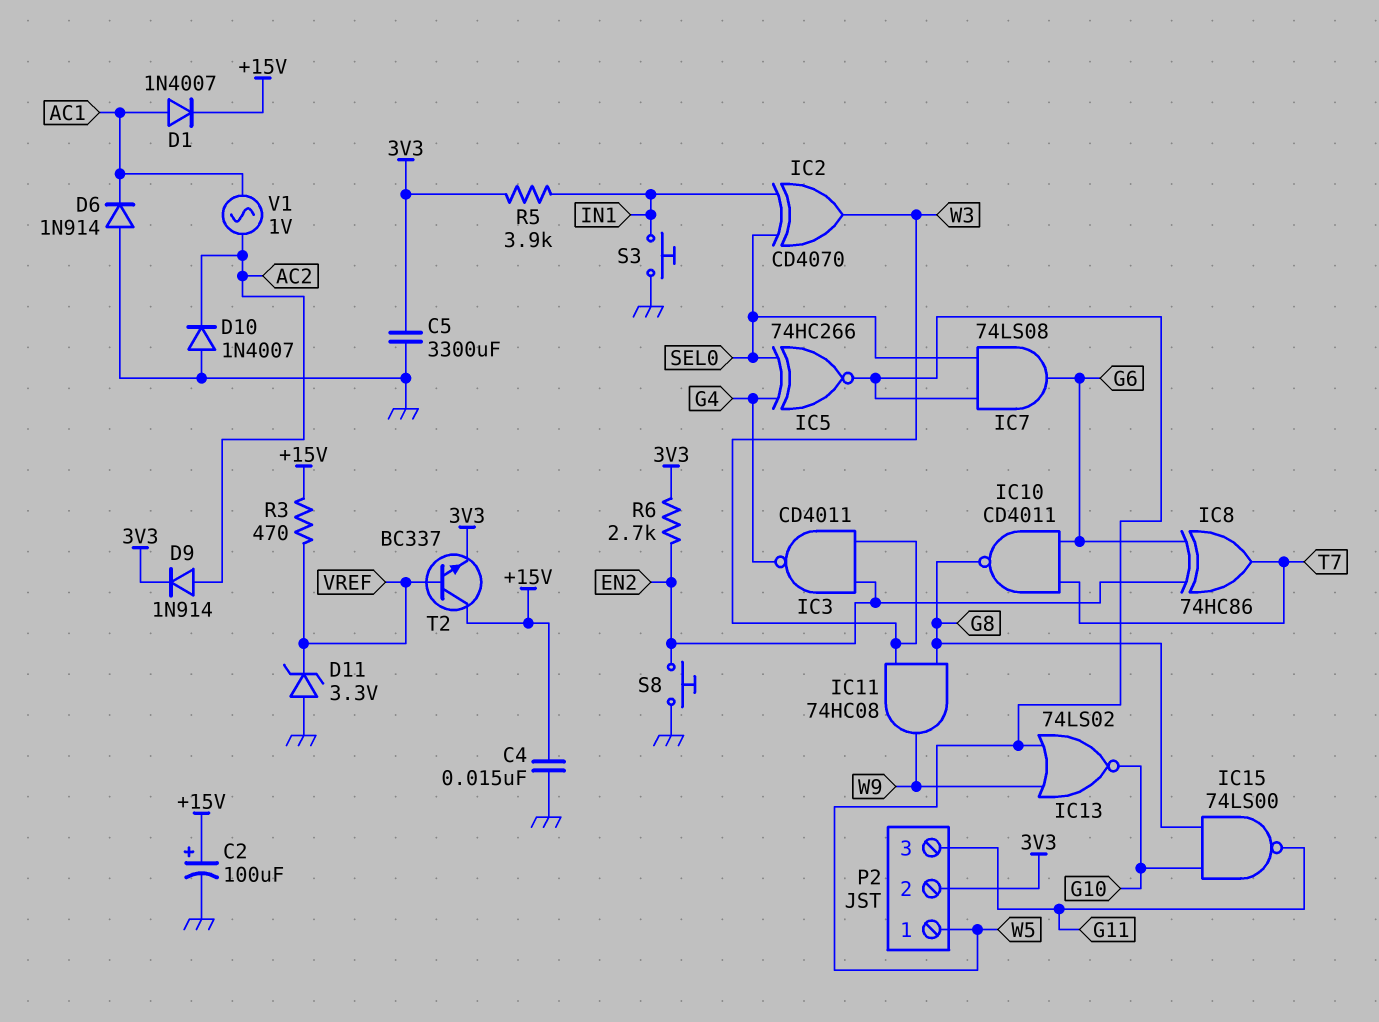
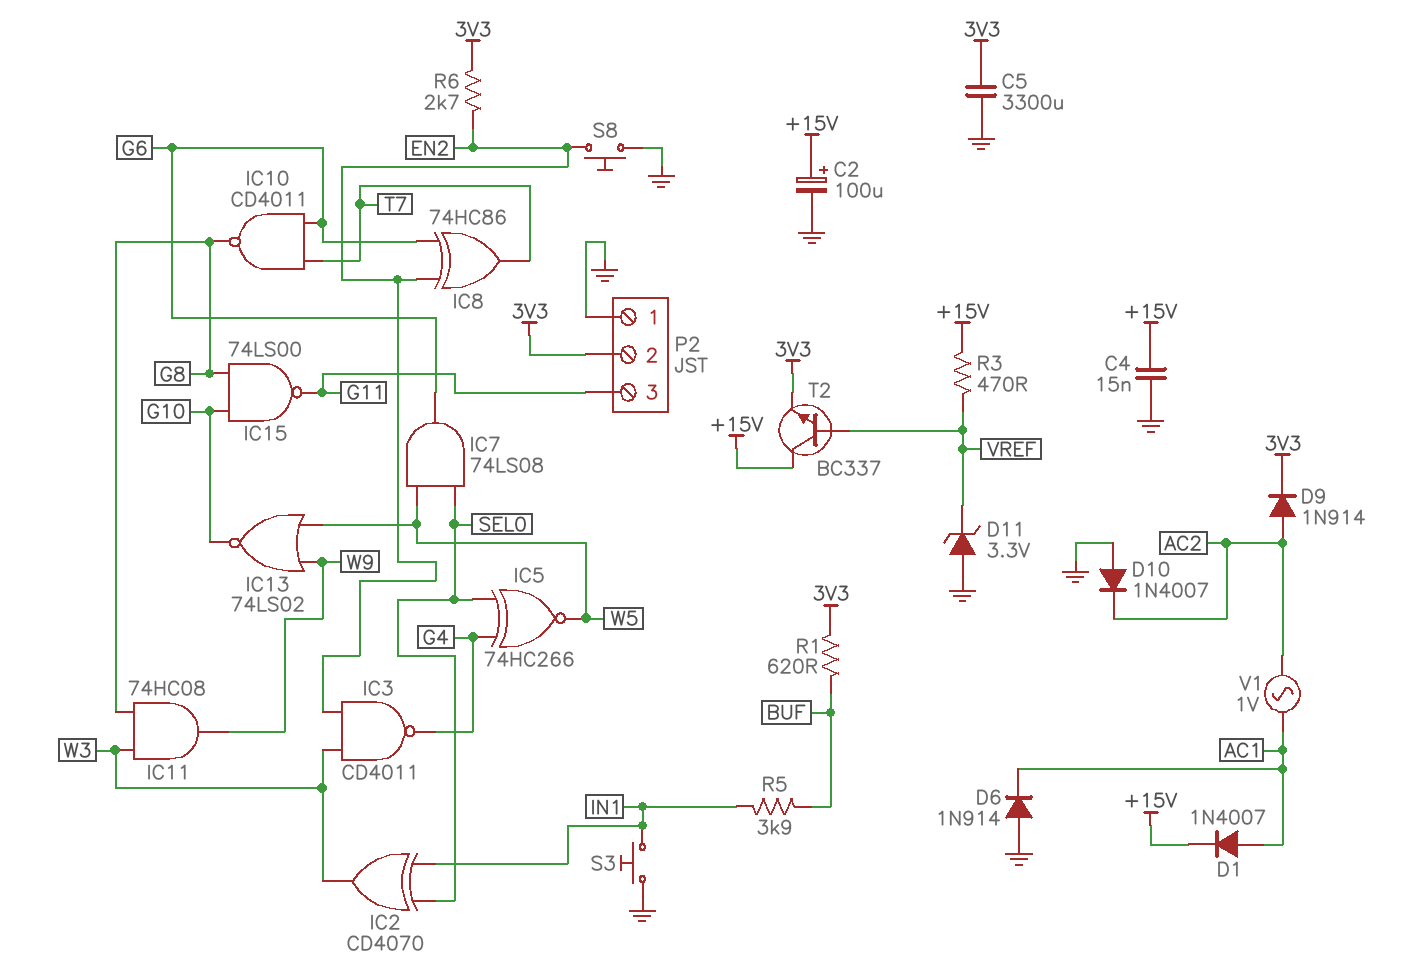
P2 pin 1: W5 -> GND
R1: none -> 620 (3V3, BUF)
R5: 3.9k (3V3, IN1) -> 3.9k (BUF, IN1)

